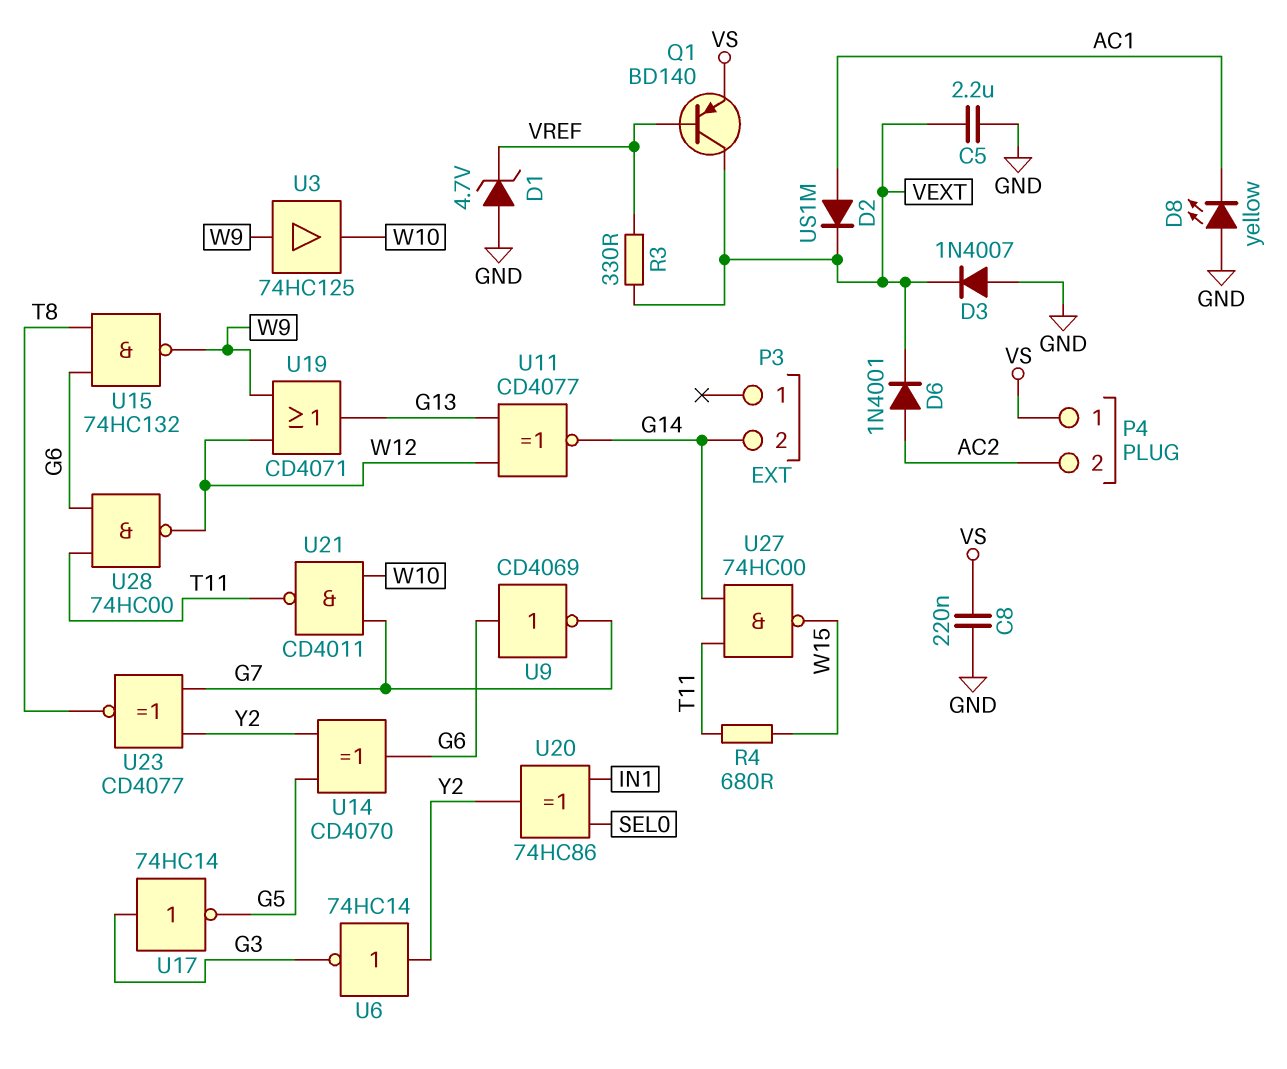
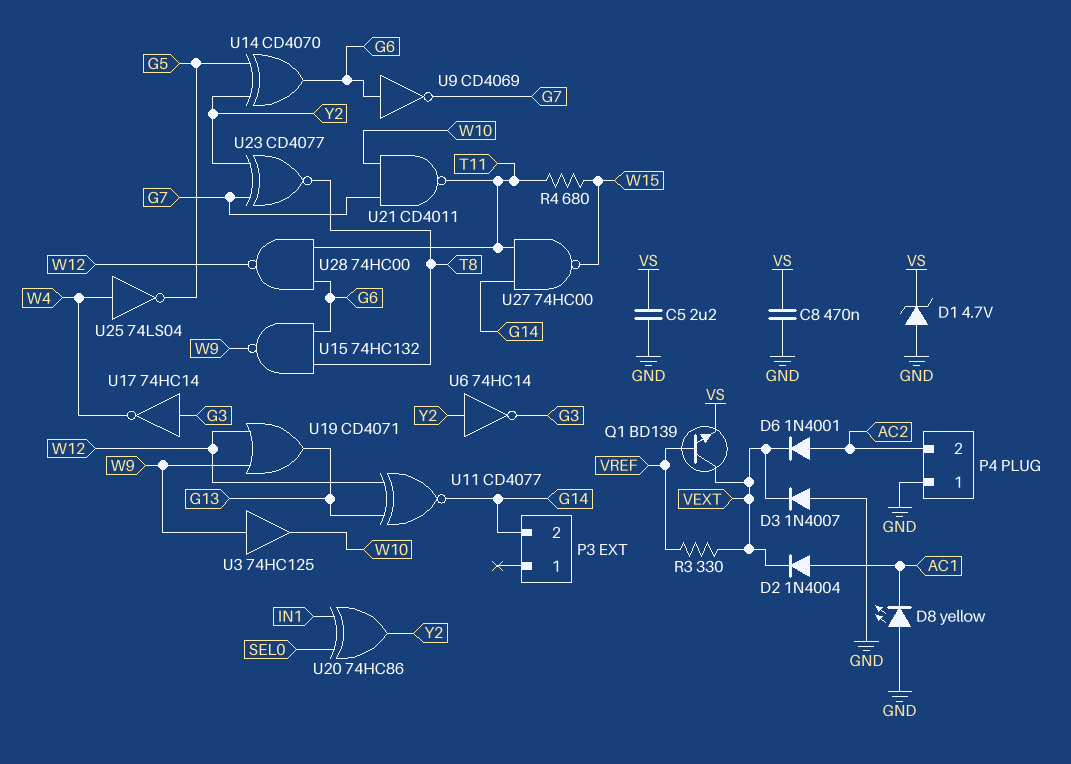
C5: 2.2uF (GND, VEXT) -> 2.2uF (GND, VS)
C8: 220nF (GND, VS) -> 470nF (GND, VS)
D1: zener 4.7V (A GND, K VREF) -> zener 4.7V (A GND, K VS)
D2: diode US1M (A AC1, K VEXT) -> diode 1N4004 (A AC1, K VEXT)
P4 pin 1: VS -> GND
Q1: PNP BD140 (B VREF, C VEXT, E VS) -> NPN BD139 (B VREF, C VEXT, E VS)
U17: NOT 74HC14 (in G3, out G5) -> NOT 74HC14 (in G3, out W4)
U25: none -> NOT 74LS04 (in W4, out G5)

